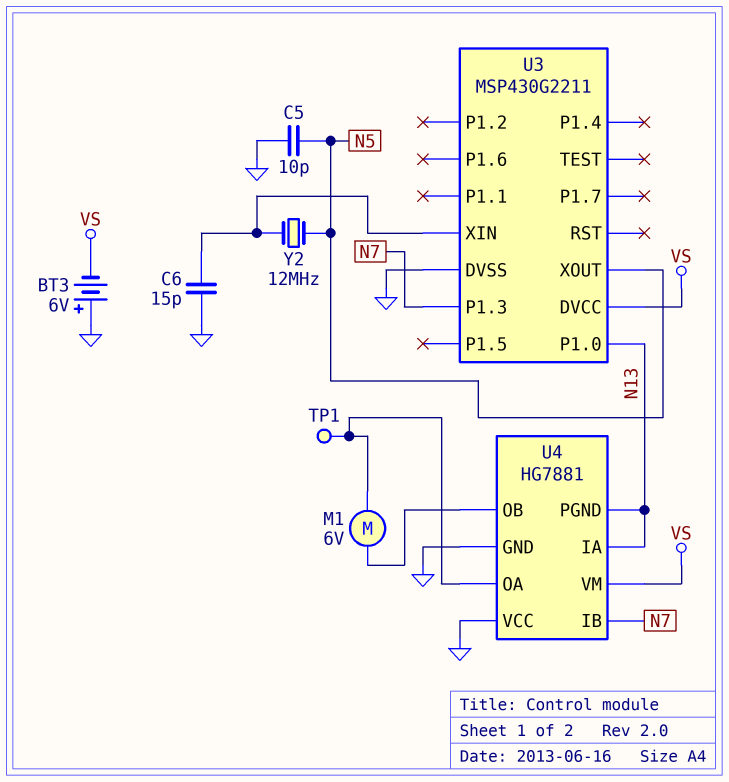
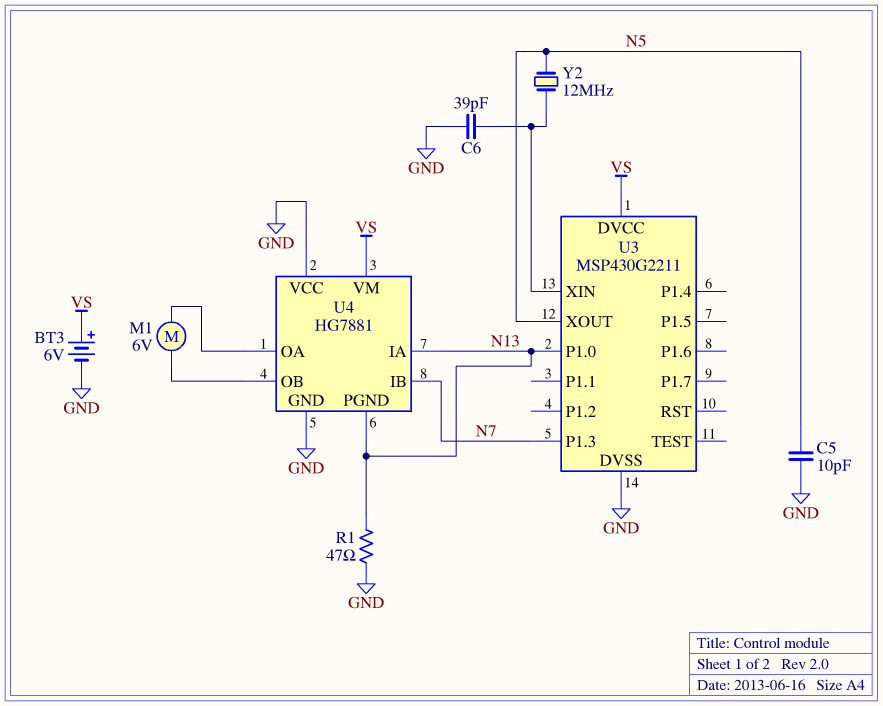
BT3: 6V (plus GND, minus VS) -> 6V (plus VS, minus GND)
C6: 15pF (GND, U3/XIN) -> 39pF (GND, U3/XIN)
R1: none -> 47 (GND, N13)
TP1: test point (U4/OA) -> none

